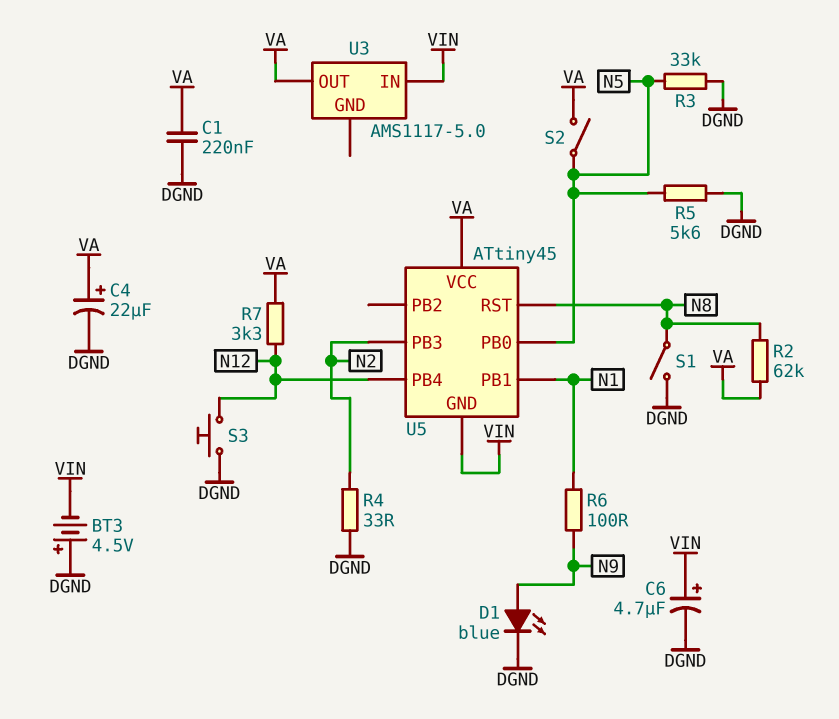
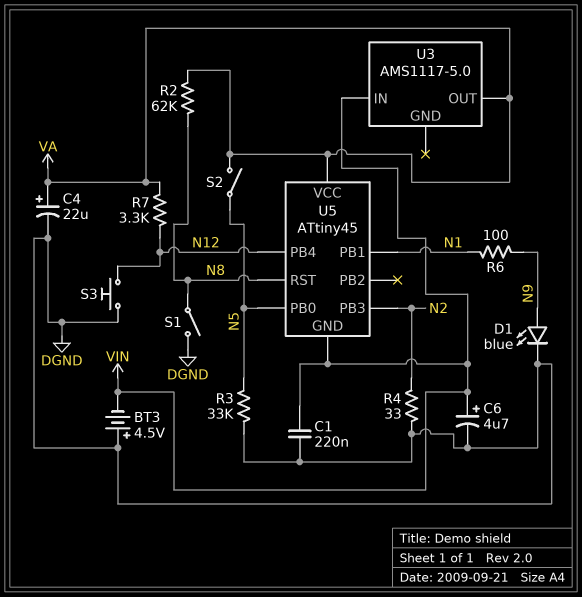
C1: 220nF (DGND, VA) -> 220nF (DGND, VIN)
R5: 5.6k (DGND, N5) -> none

